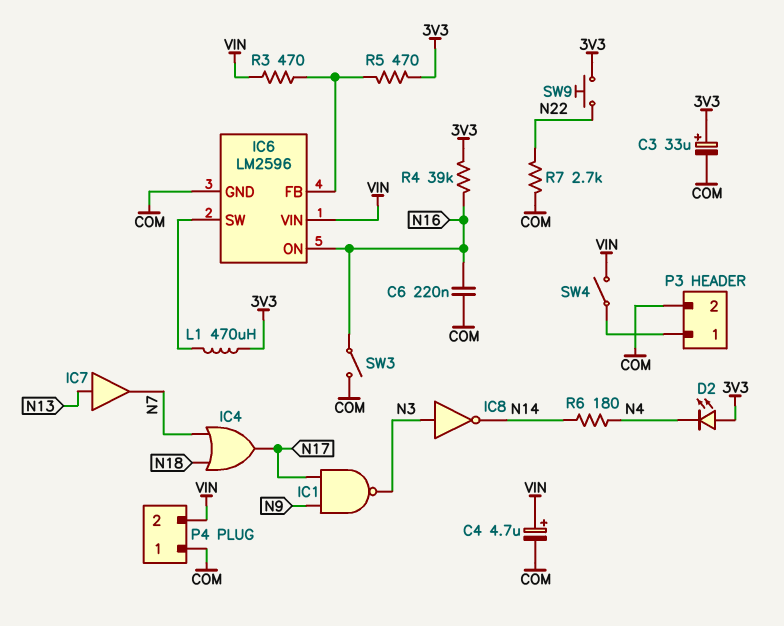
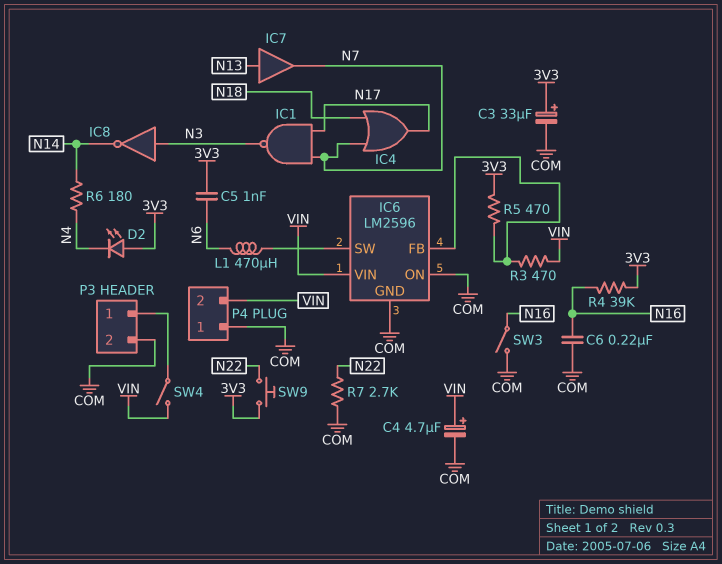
C5: none -> 1nF (3V3, N6)
IC1: NAND (in N9, in N17, out N3) -> NAND (in N7, in N17, out N3)
IC6 pin ON: N16 -> COM
L1: 470uH (3V3, IC6/SW) -> 470uH (IC6/SW, N6)

